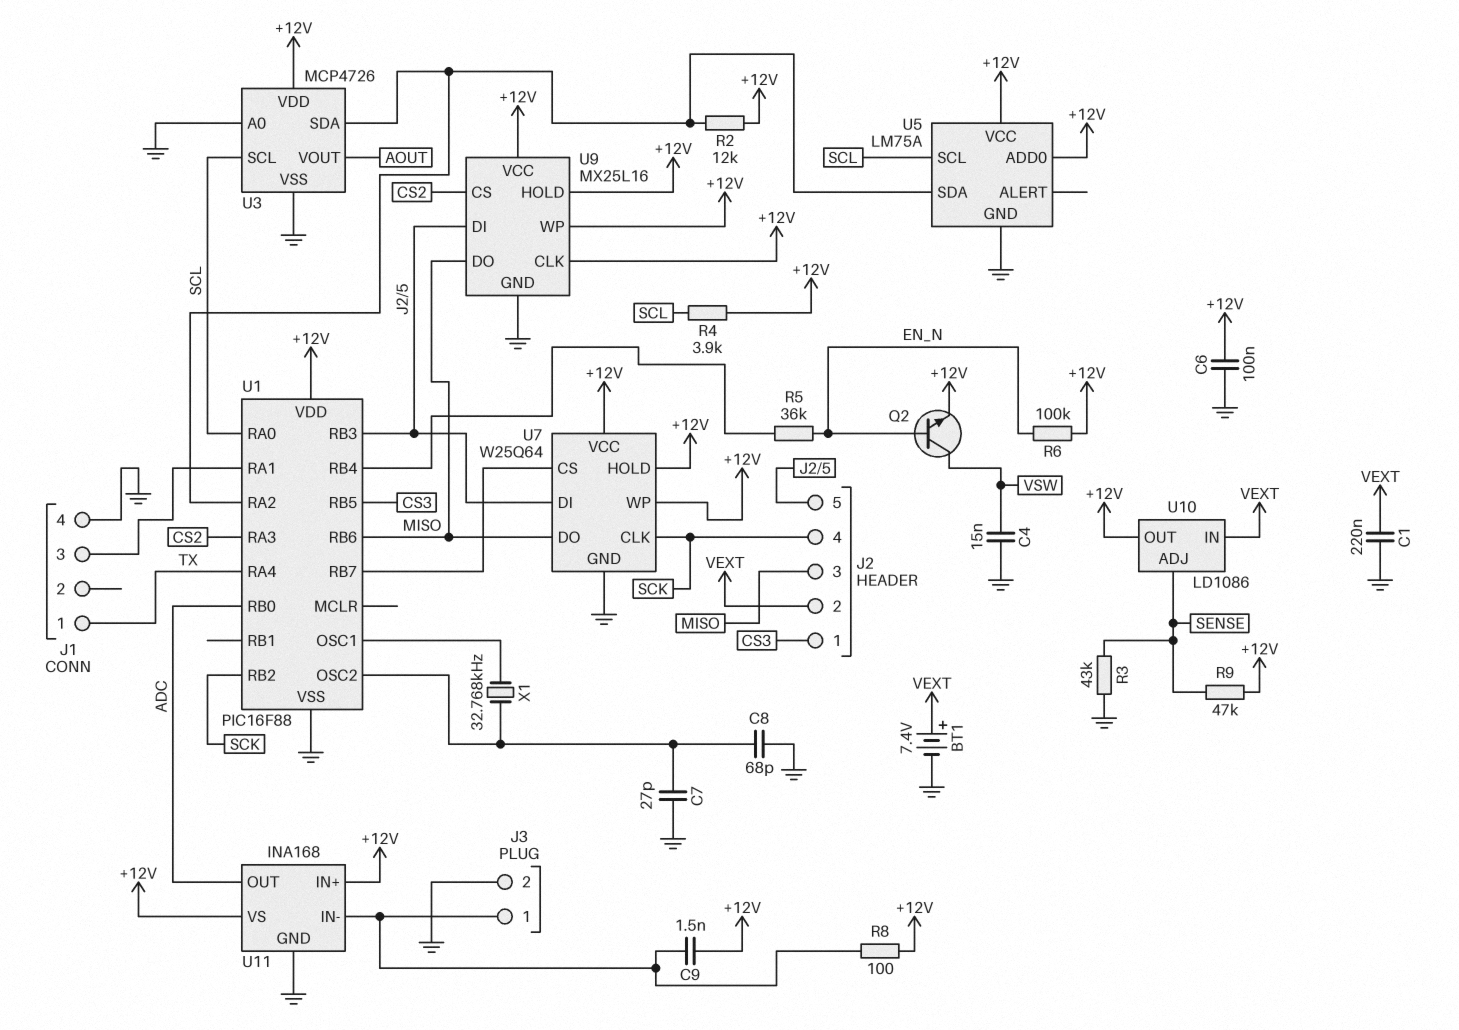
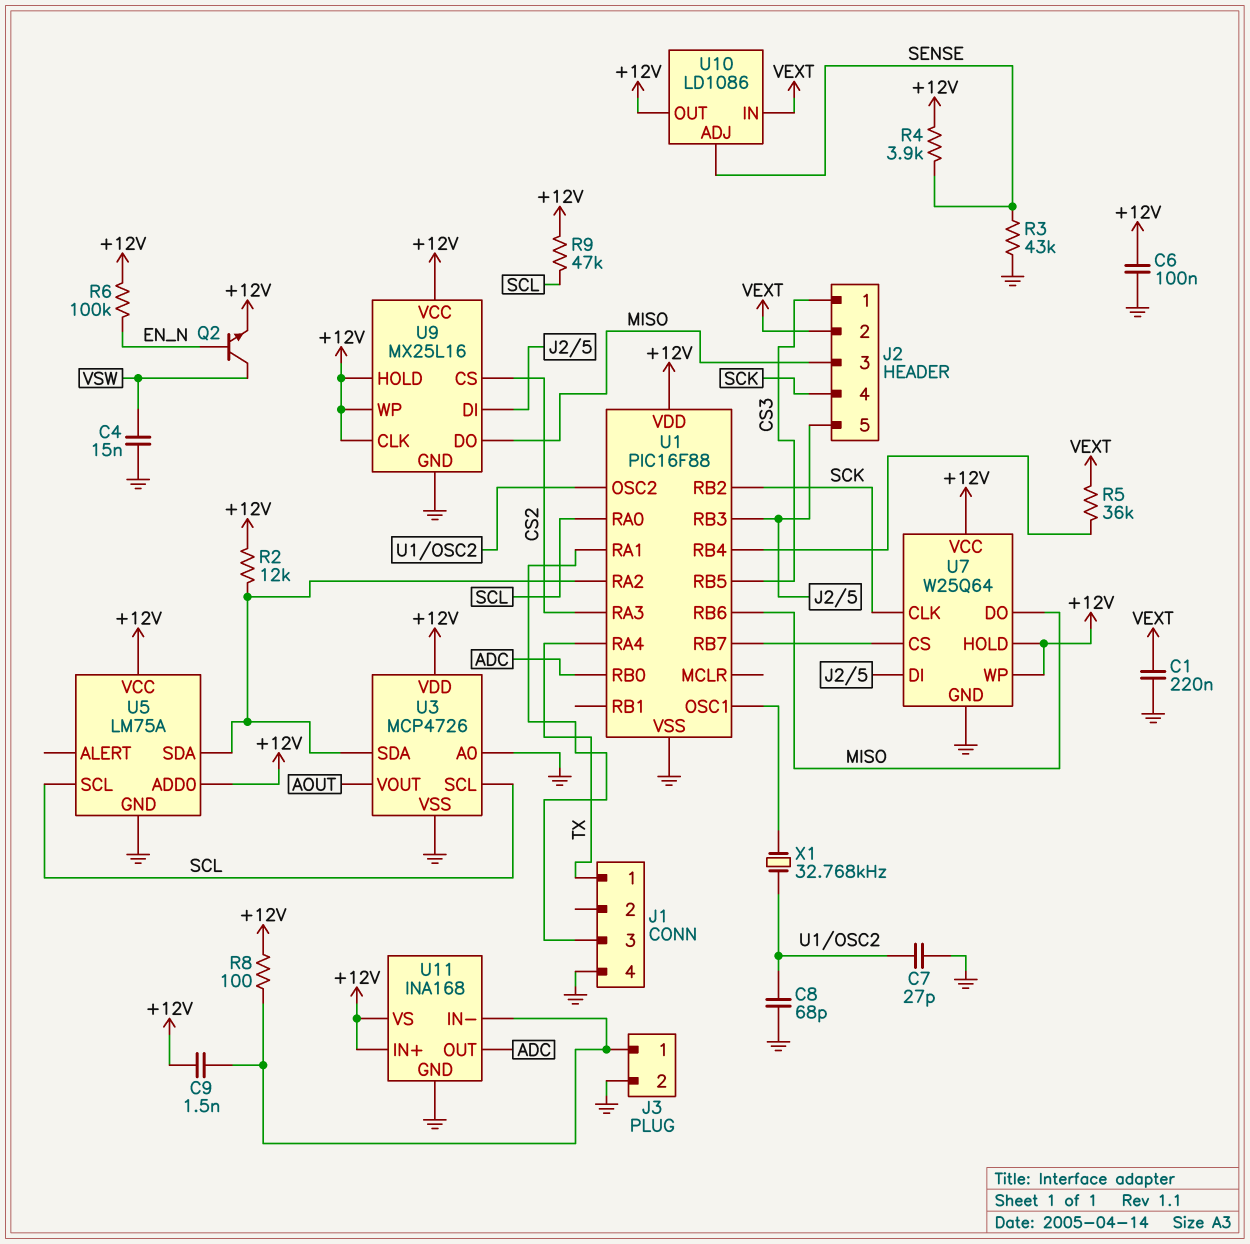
BT1: 7.4V (plus VEXT, minus GND) -> none
R4: 3.9k (+12V, SCL) -> 3.9k (+12V, SENSE)
R5: 36k (EN_N, U1/RB4) -> 36k (U1/RB4, VEXT)
R9: 47k (+12V, SENSE) -> 47k (+12V, SCL)

